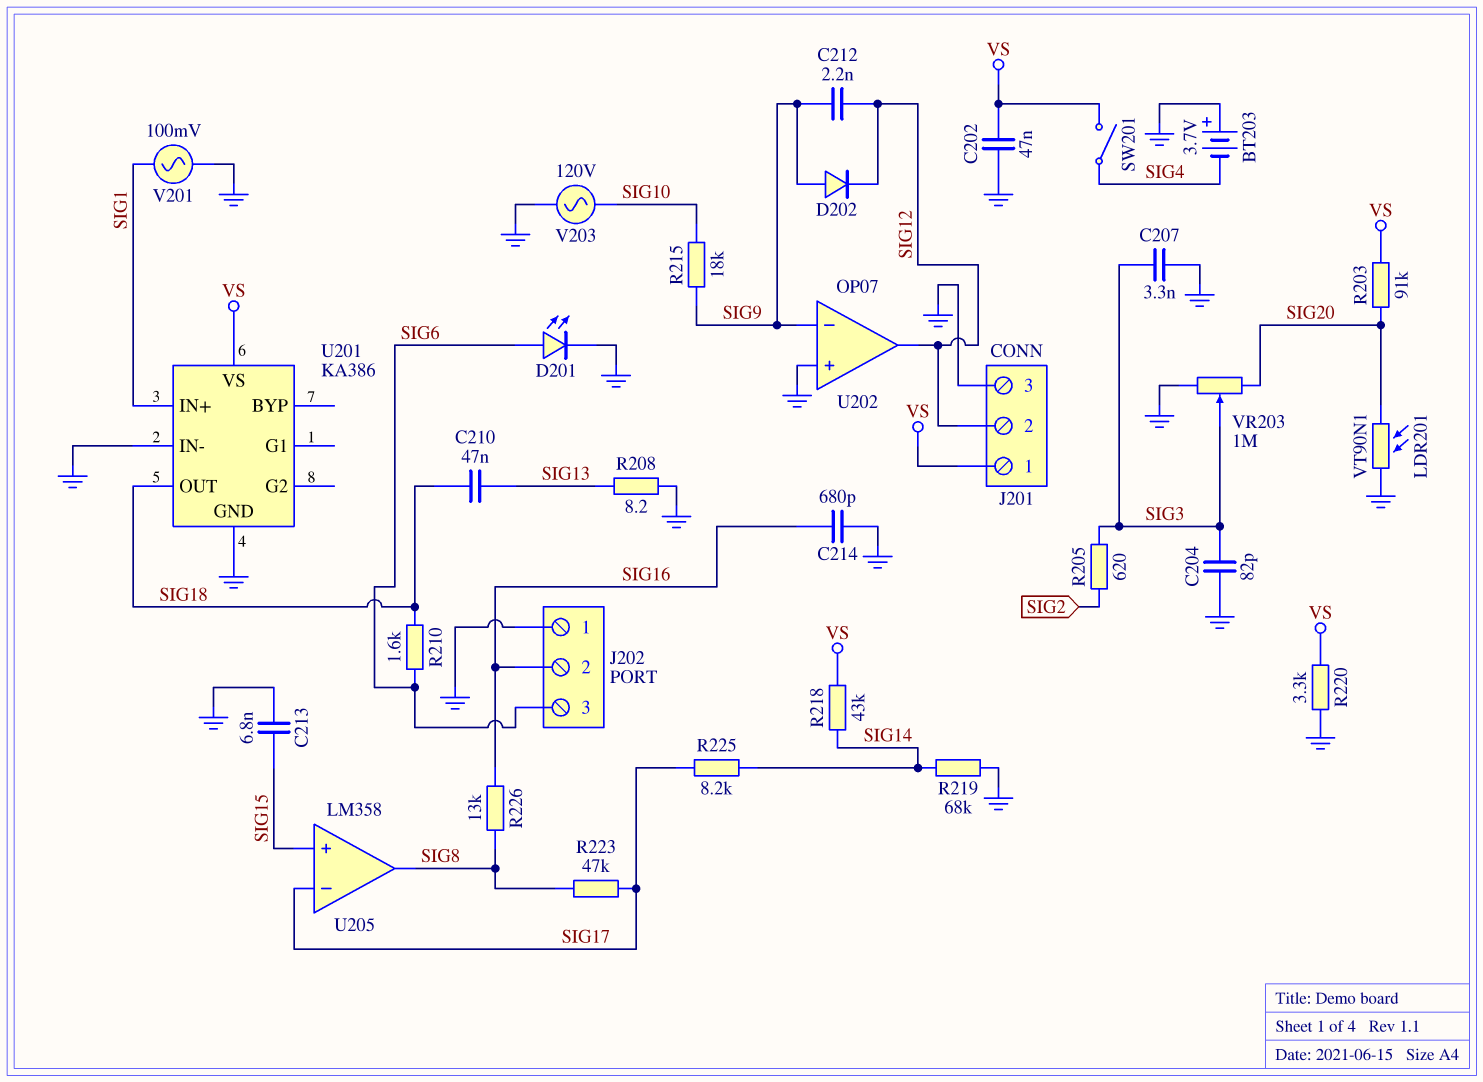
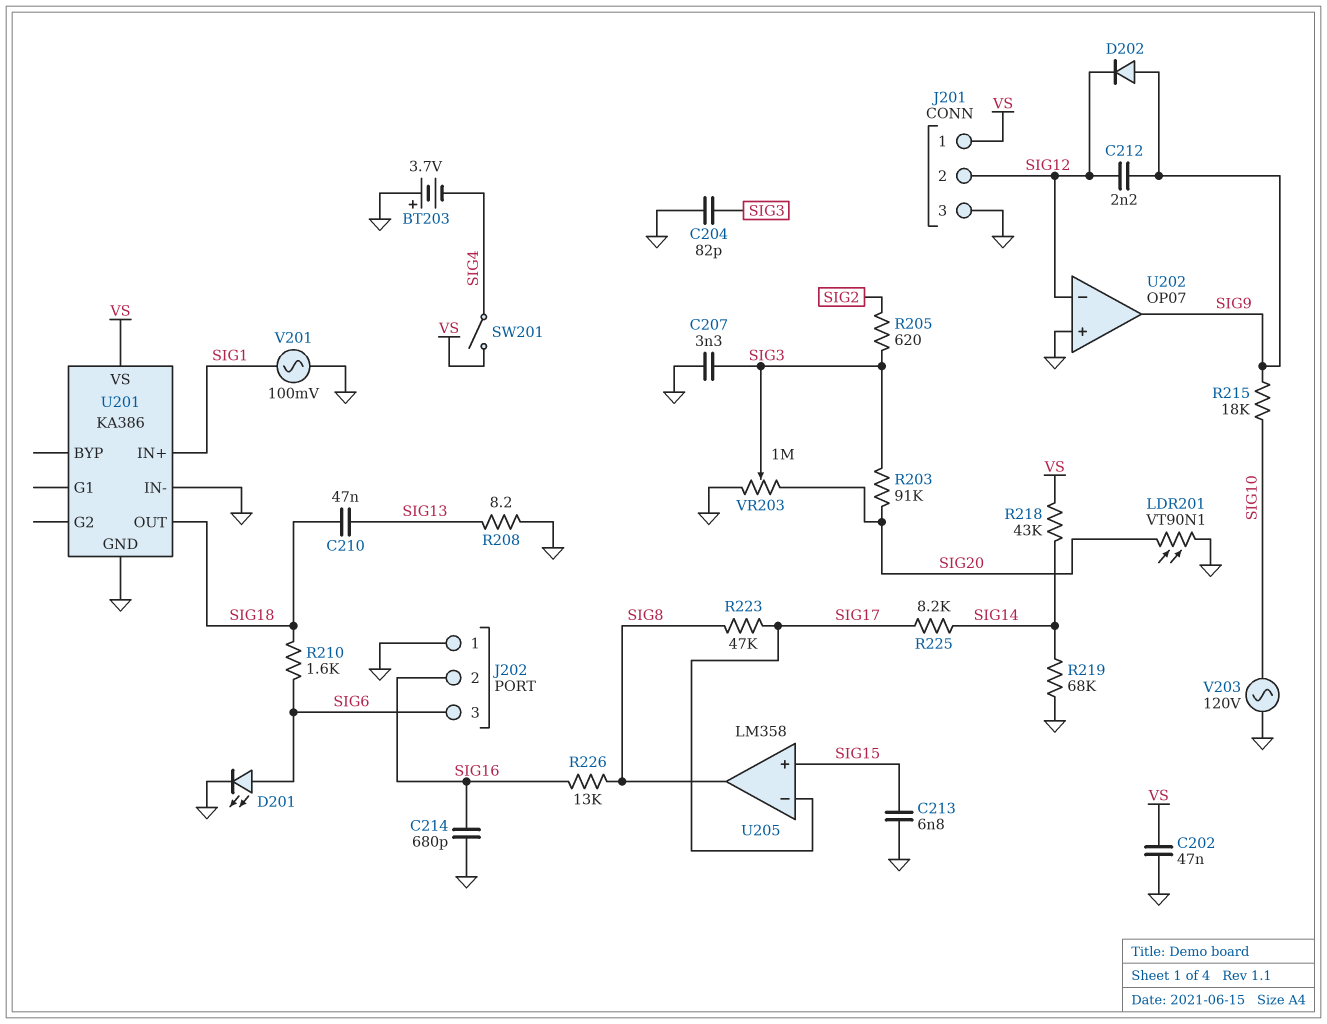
R203: 91k (SIG20, VS) -> 91k (SIG3, SIG20)
R220: 3.3k (GND, VS) -> none
U202 pin in-: SIG9 -> SIG12
U202 pin out: SIG12 -> SIG9

